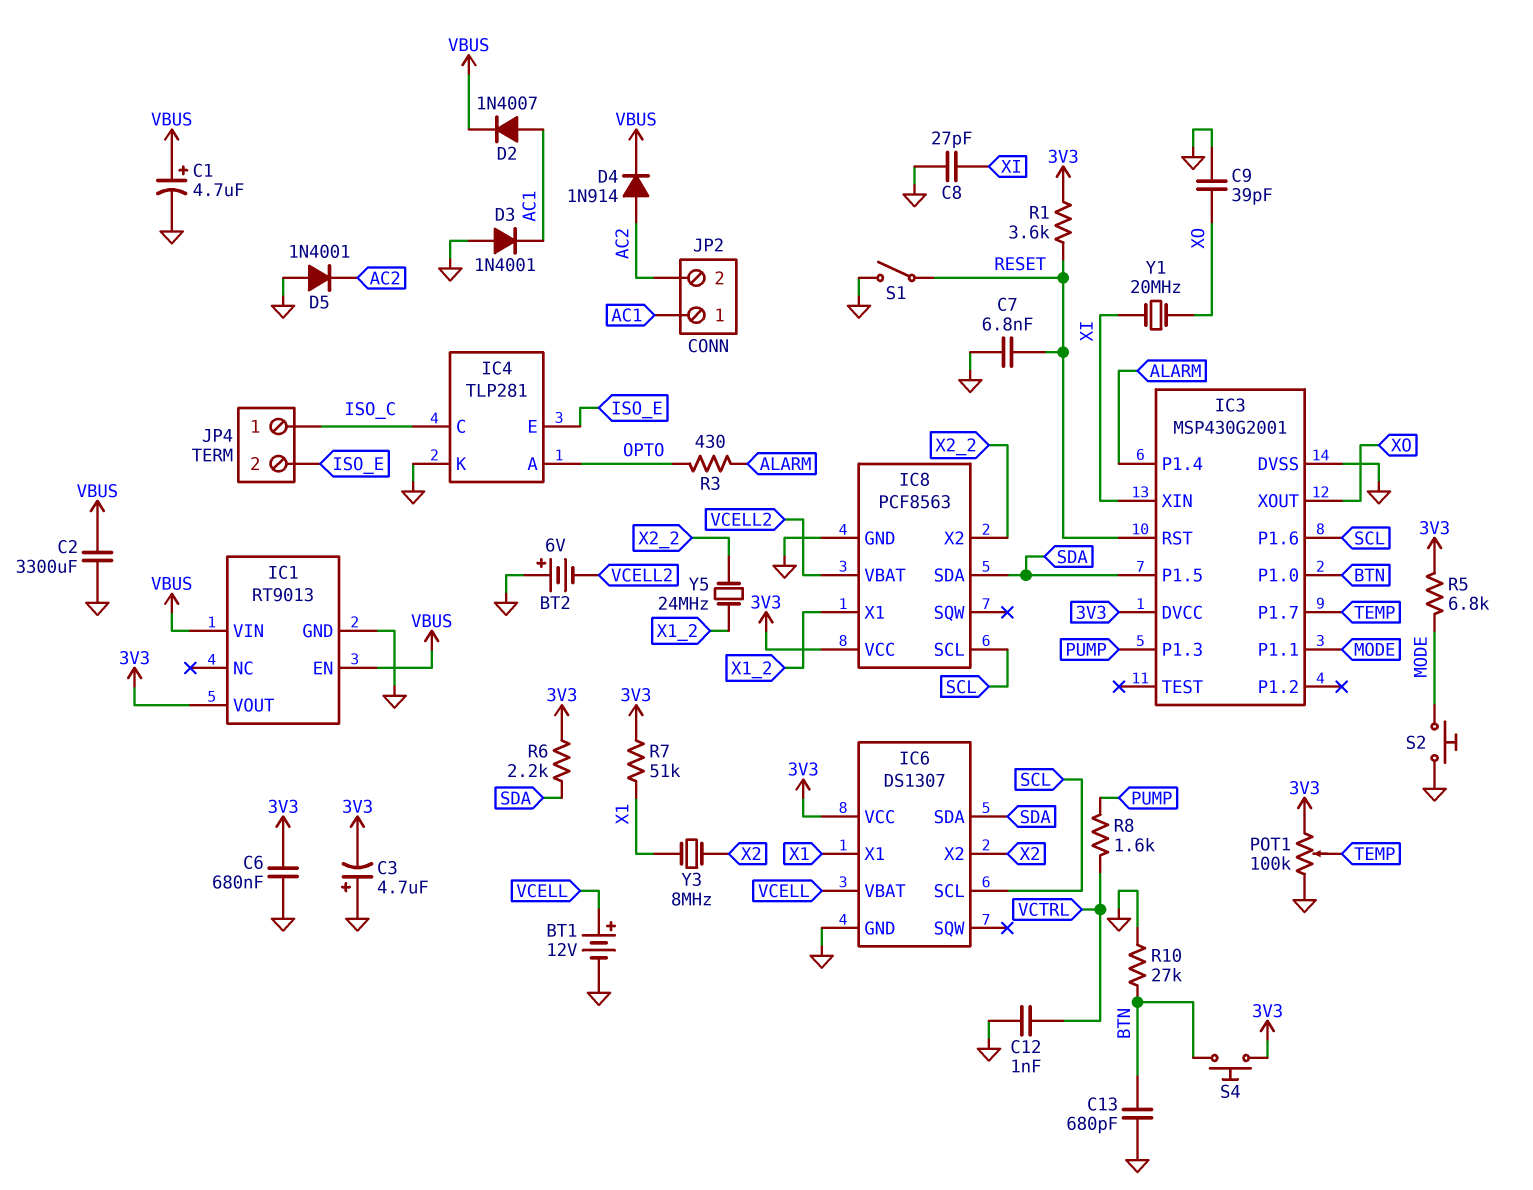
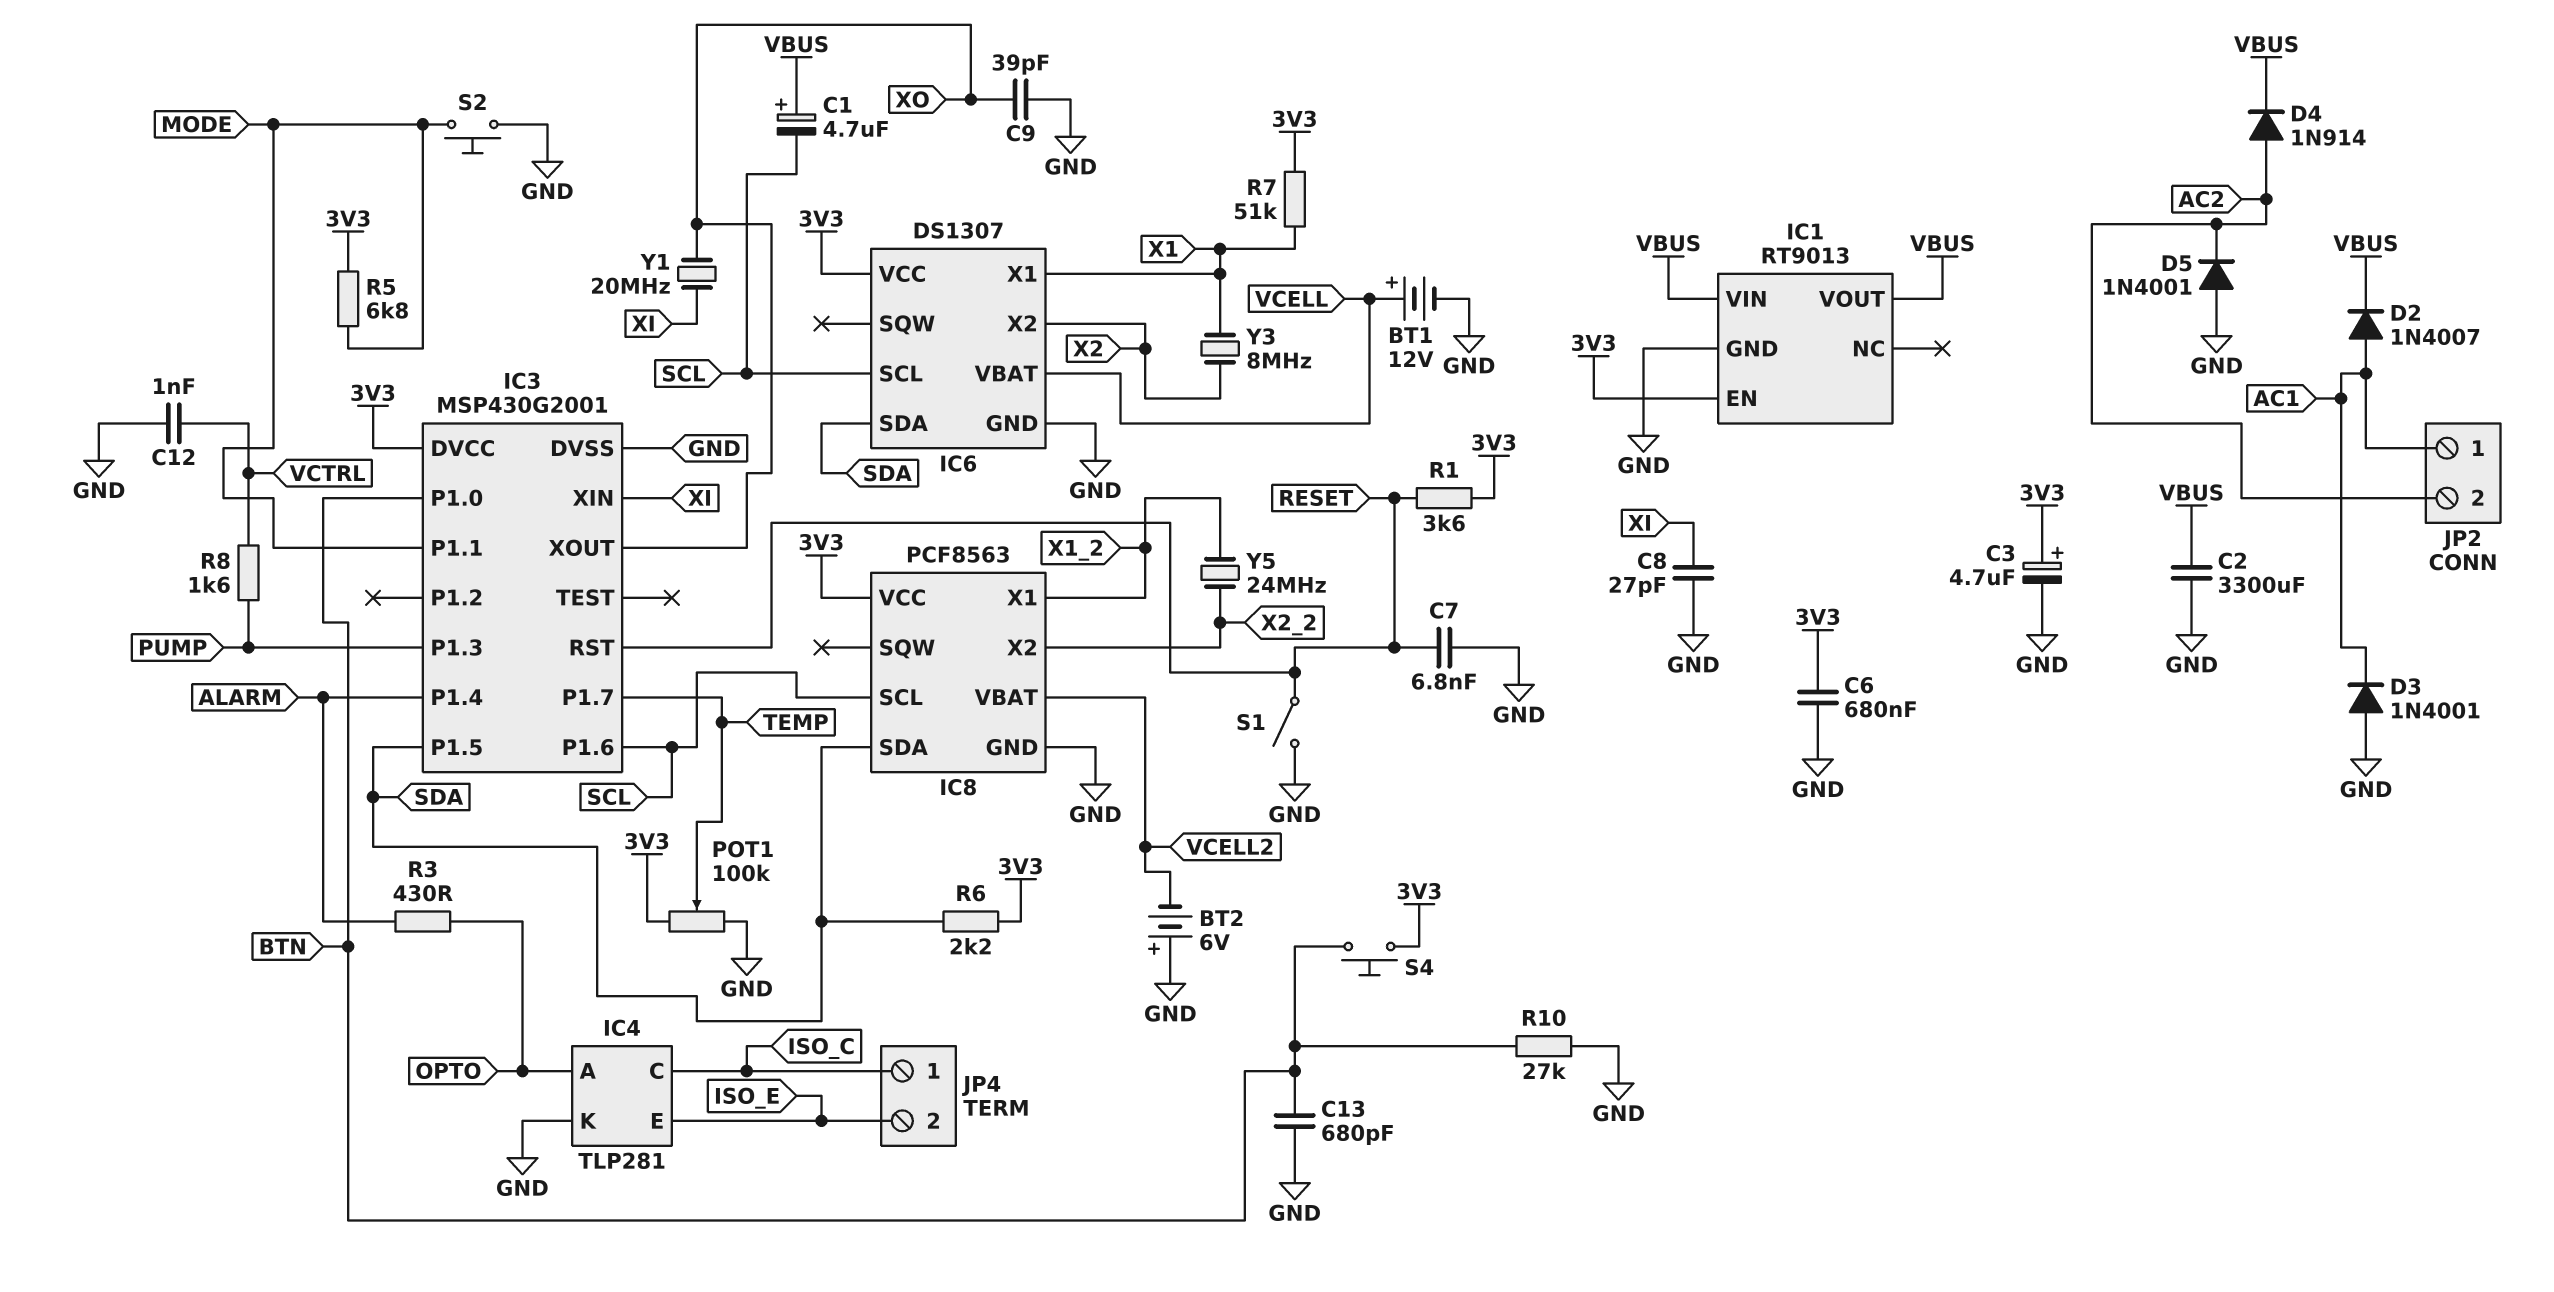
C1: 4.7uF (plus VBUS, minus GND) -> 4.7uF (plus VBUS, minus SCL)
C3: 4.7uF (plus GND, minus 3V3) -> 4.7uF (plus 3V3, minus GND)
IC1 pin EN: VBUS -> 3V3
IC1 pin VOUT: 3V3 -> VBUS

